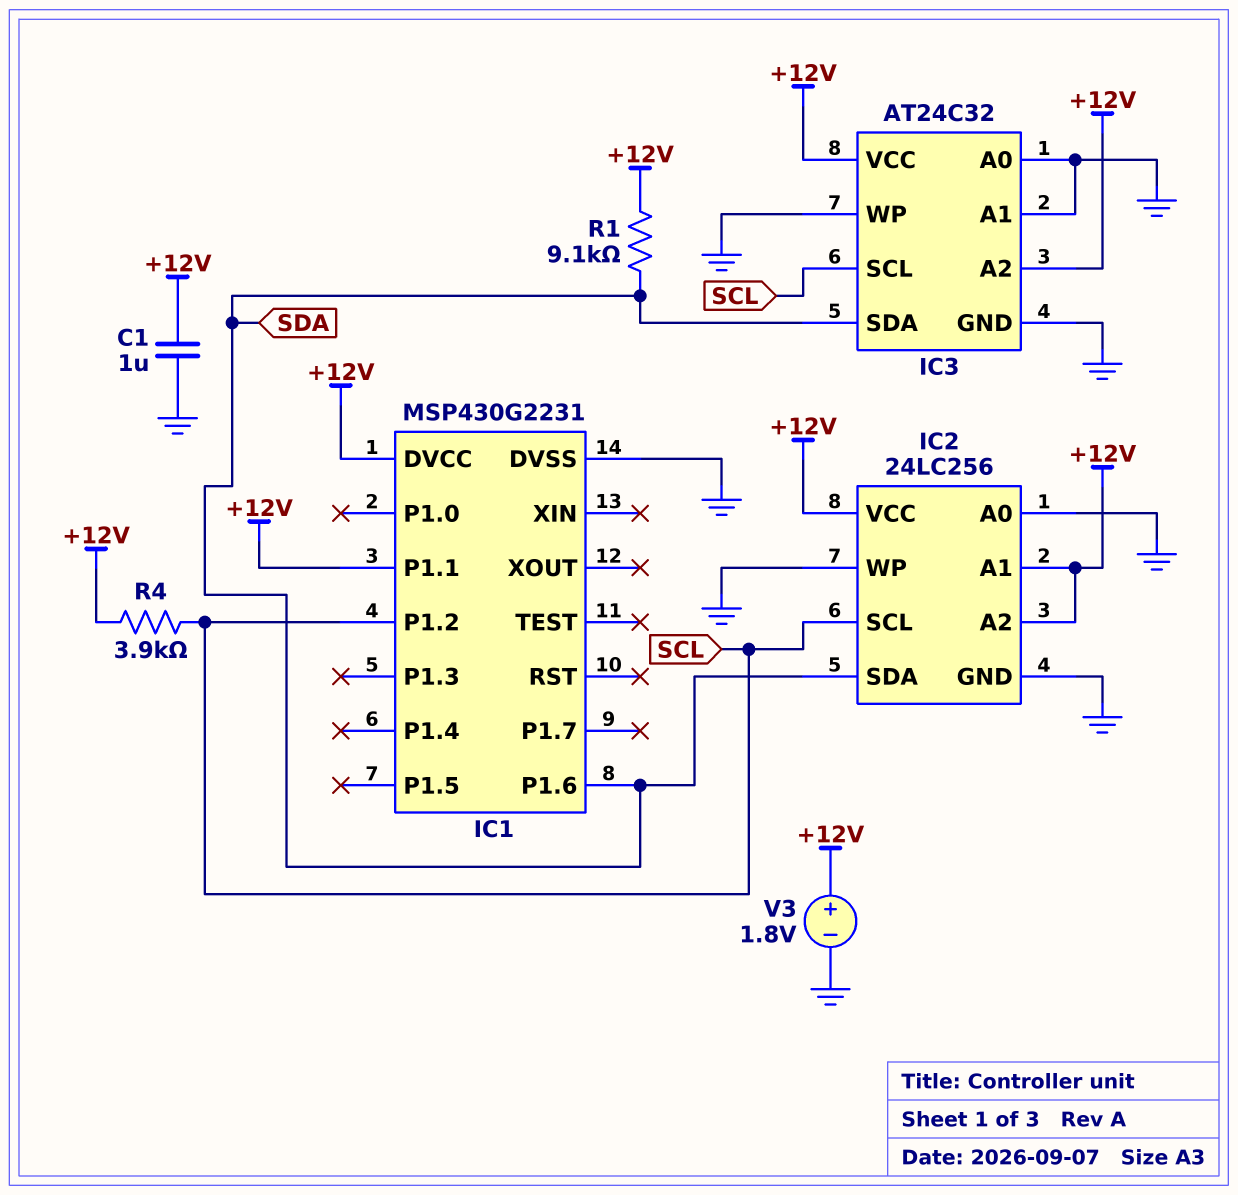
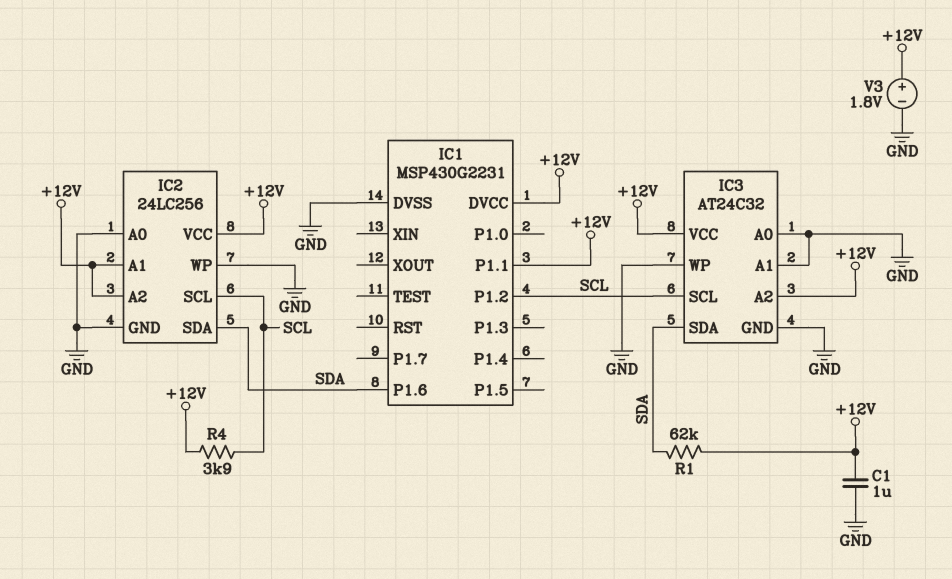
R1: 9.1k (+12V, SDA) -> 62k (+12V, SDA)

